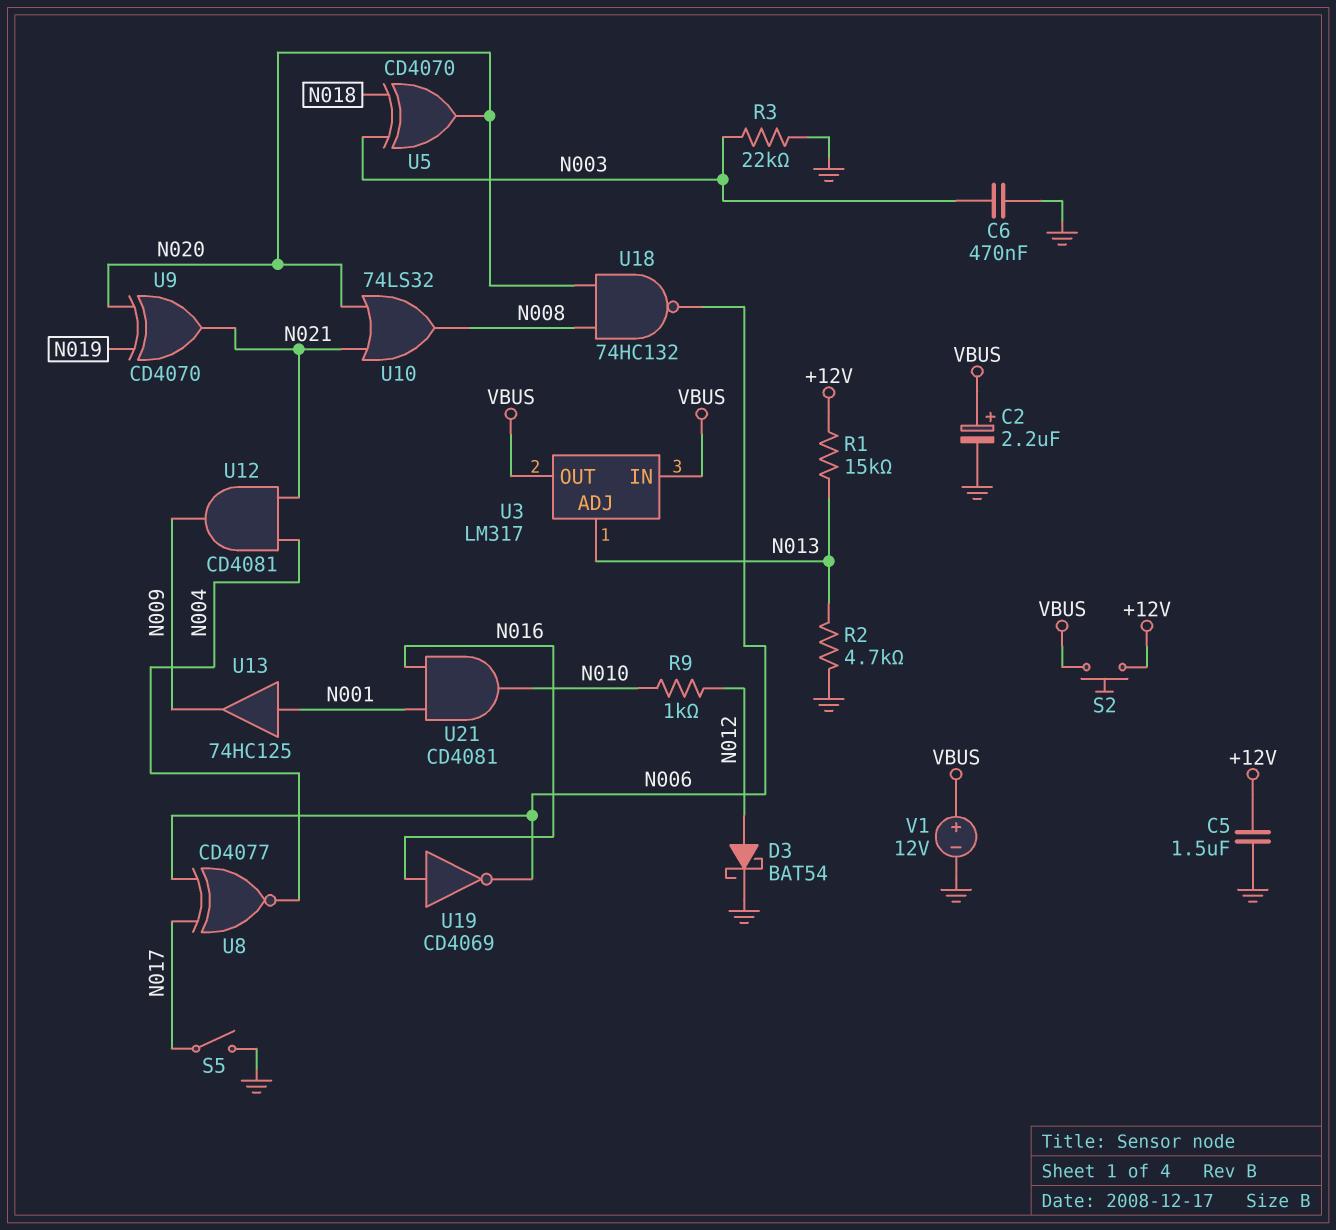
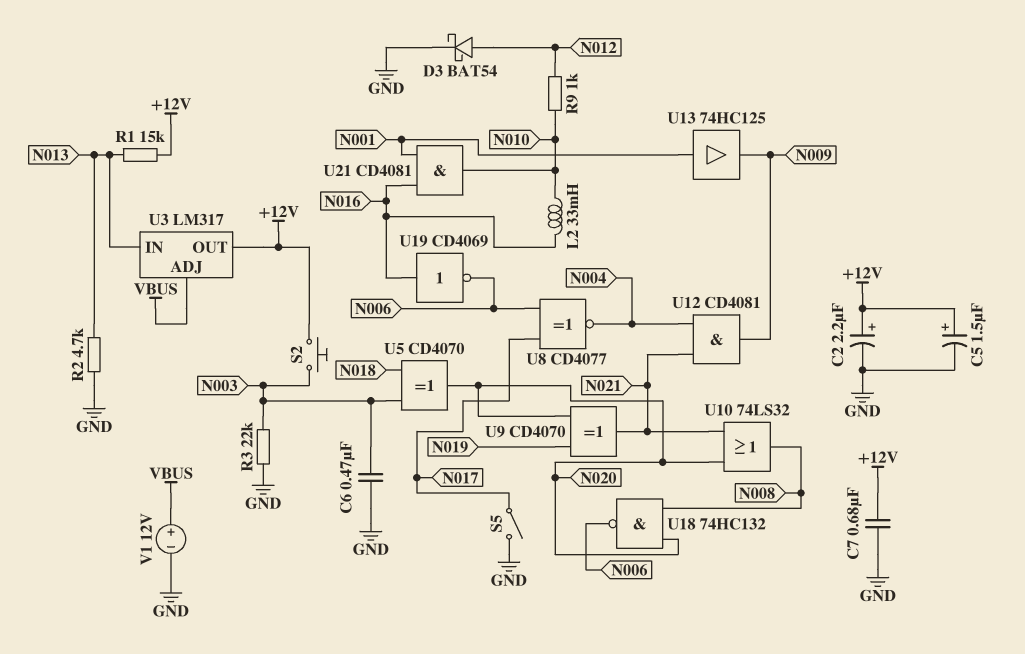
C2: 2.2uF (plus VBUS, minus GND) -> 2.2uF (plus +12V, minus GND)
C5: 1.5uF (+12V, GND) -> 1.5uF (plus +12V, minus GND)
C7: none -> 680nF (+12V, GND)
L2: none -> 33mH (N010, N016)
S2: button (+12V, VBUS) -> button (+12V, N003)
U3 pin ADJ: N013 -> VBUS
U3 pin IN: VBUS -> N013
U3 pin OUT: VBUS -> +12V

